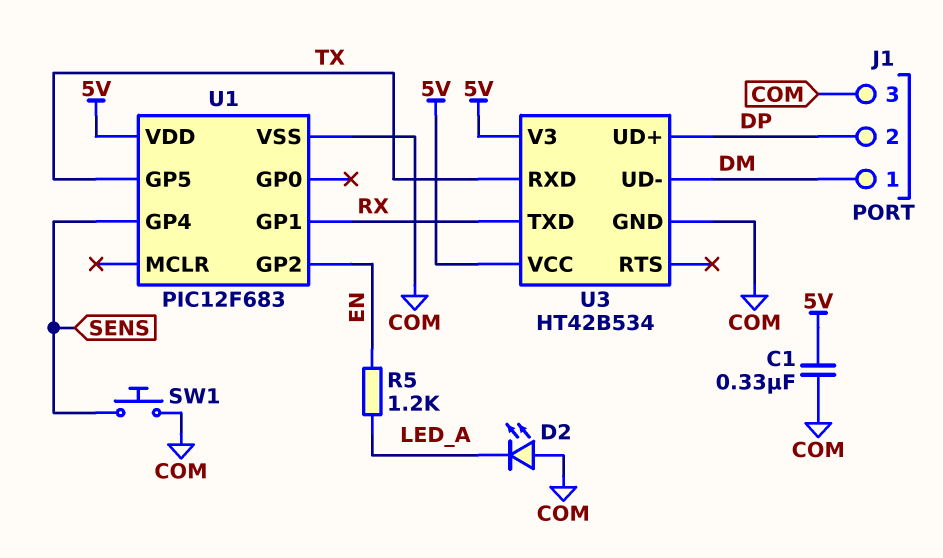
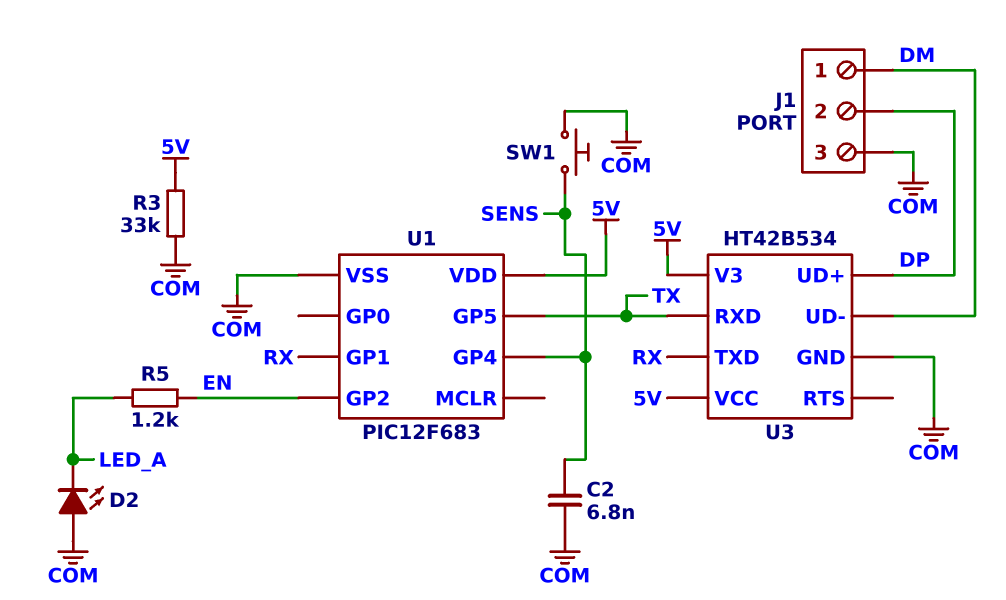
C1: 330nF (5V, COM) -> none
C2: none -> 6.8nF (COM, SENS)
R3: none -> 33k (5V, COM)

